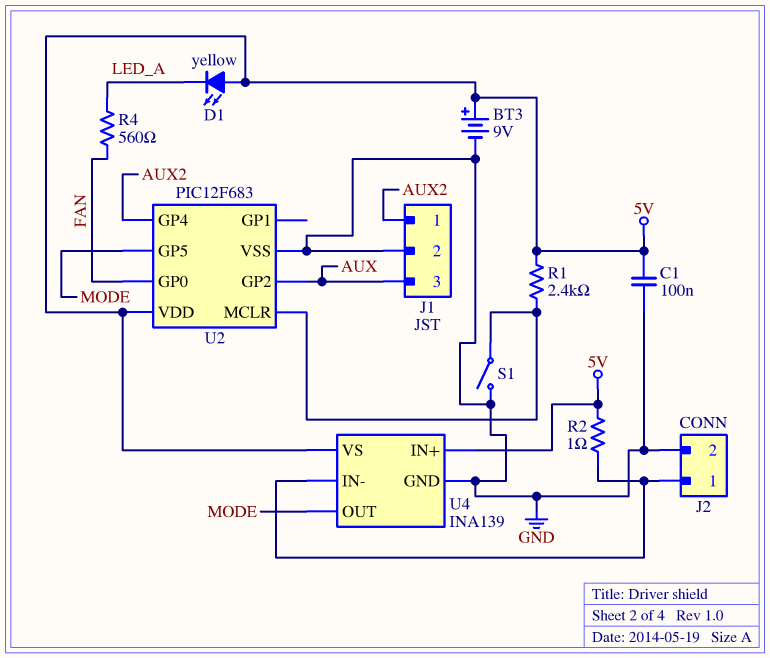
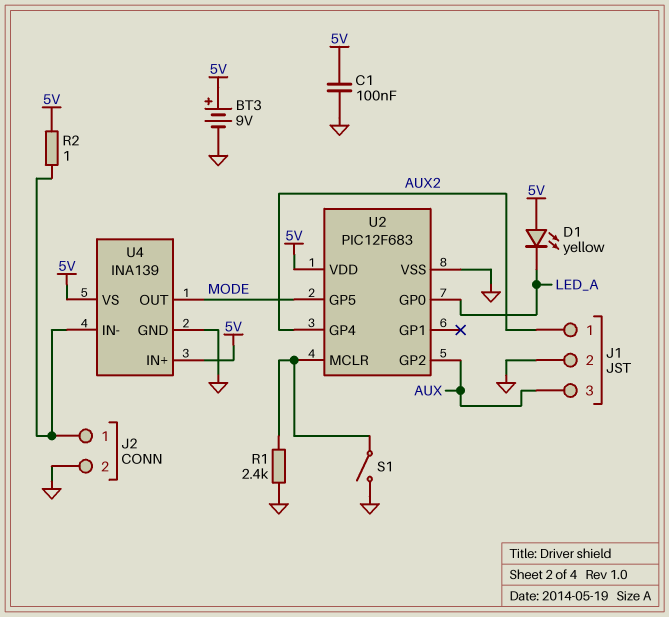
R1: 2.4k (5V, U2/MCLR) -> 2.4k (GND, U2/MCLR)
R4: 560 (FAN, LED_A) -> none
U2 pin GP0: FAN -> LED_A

